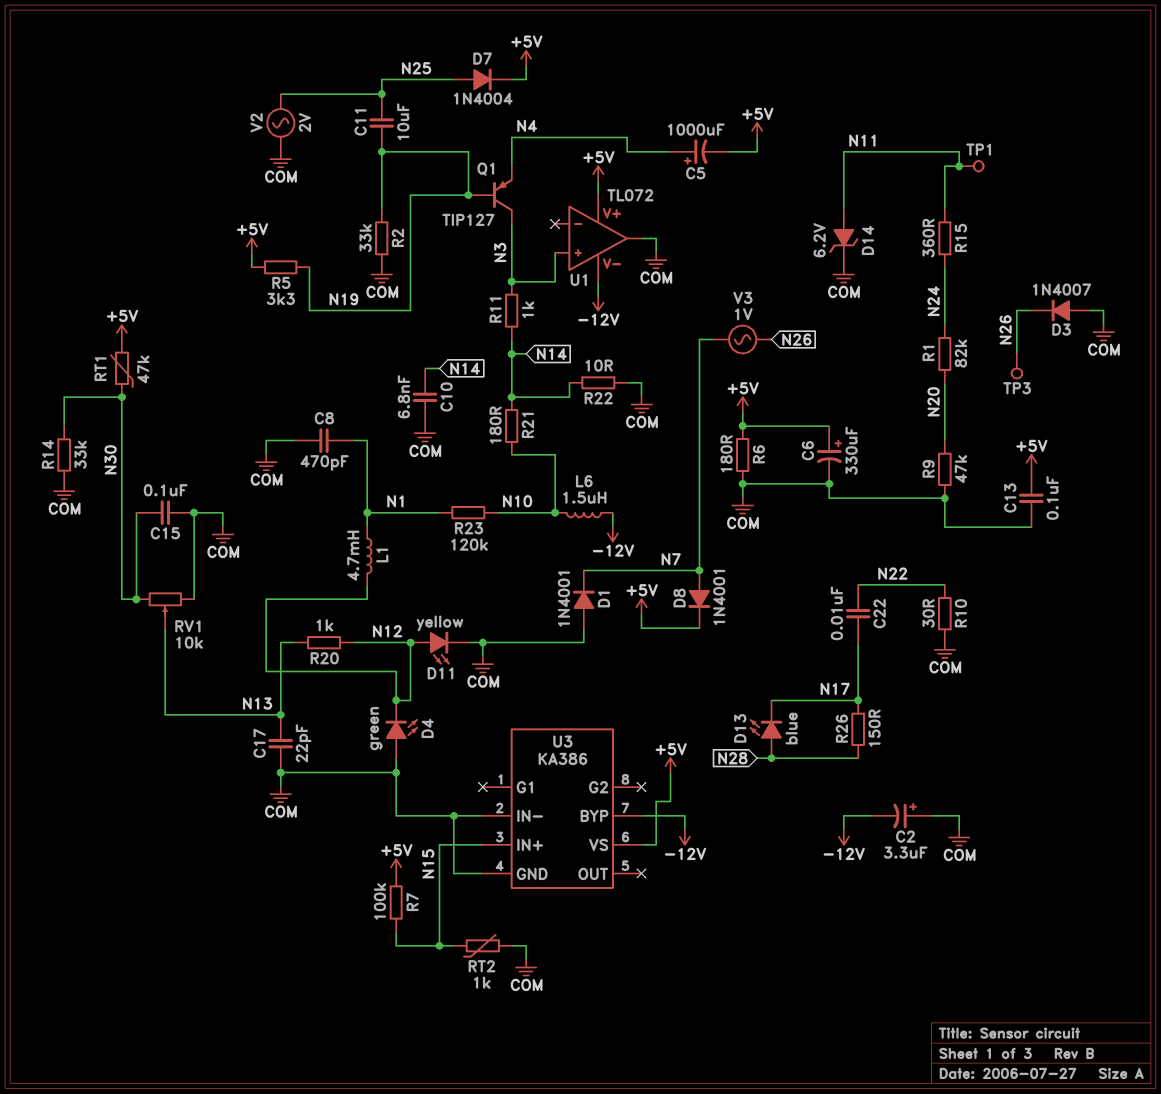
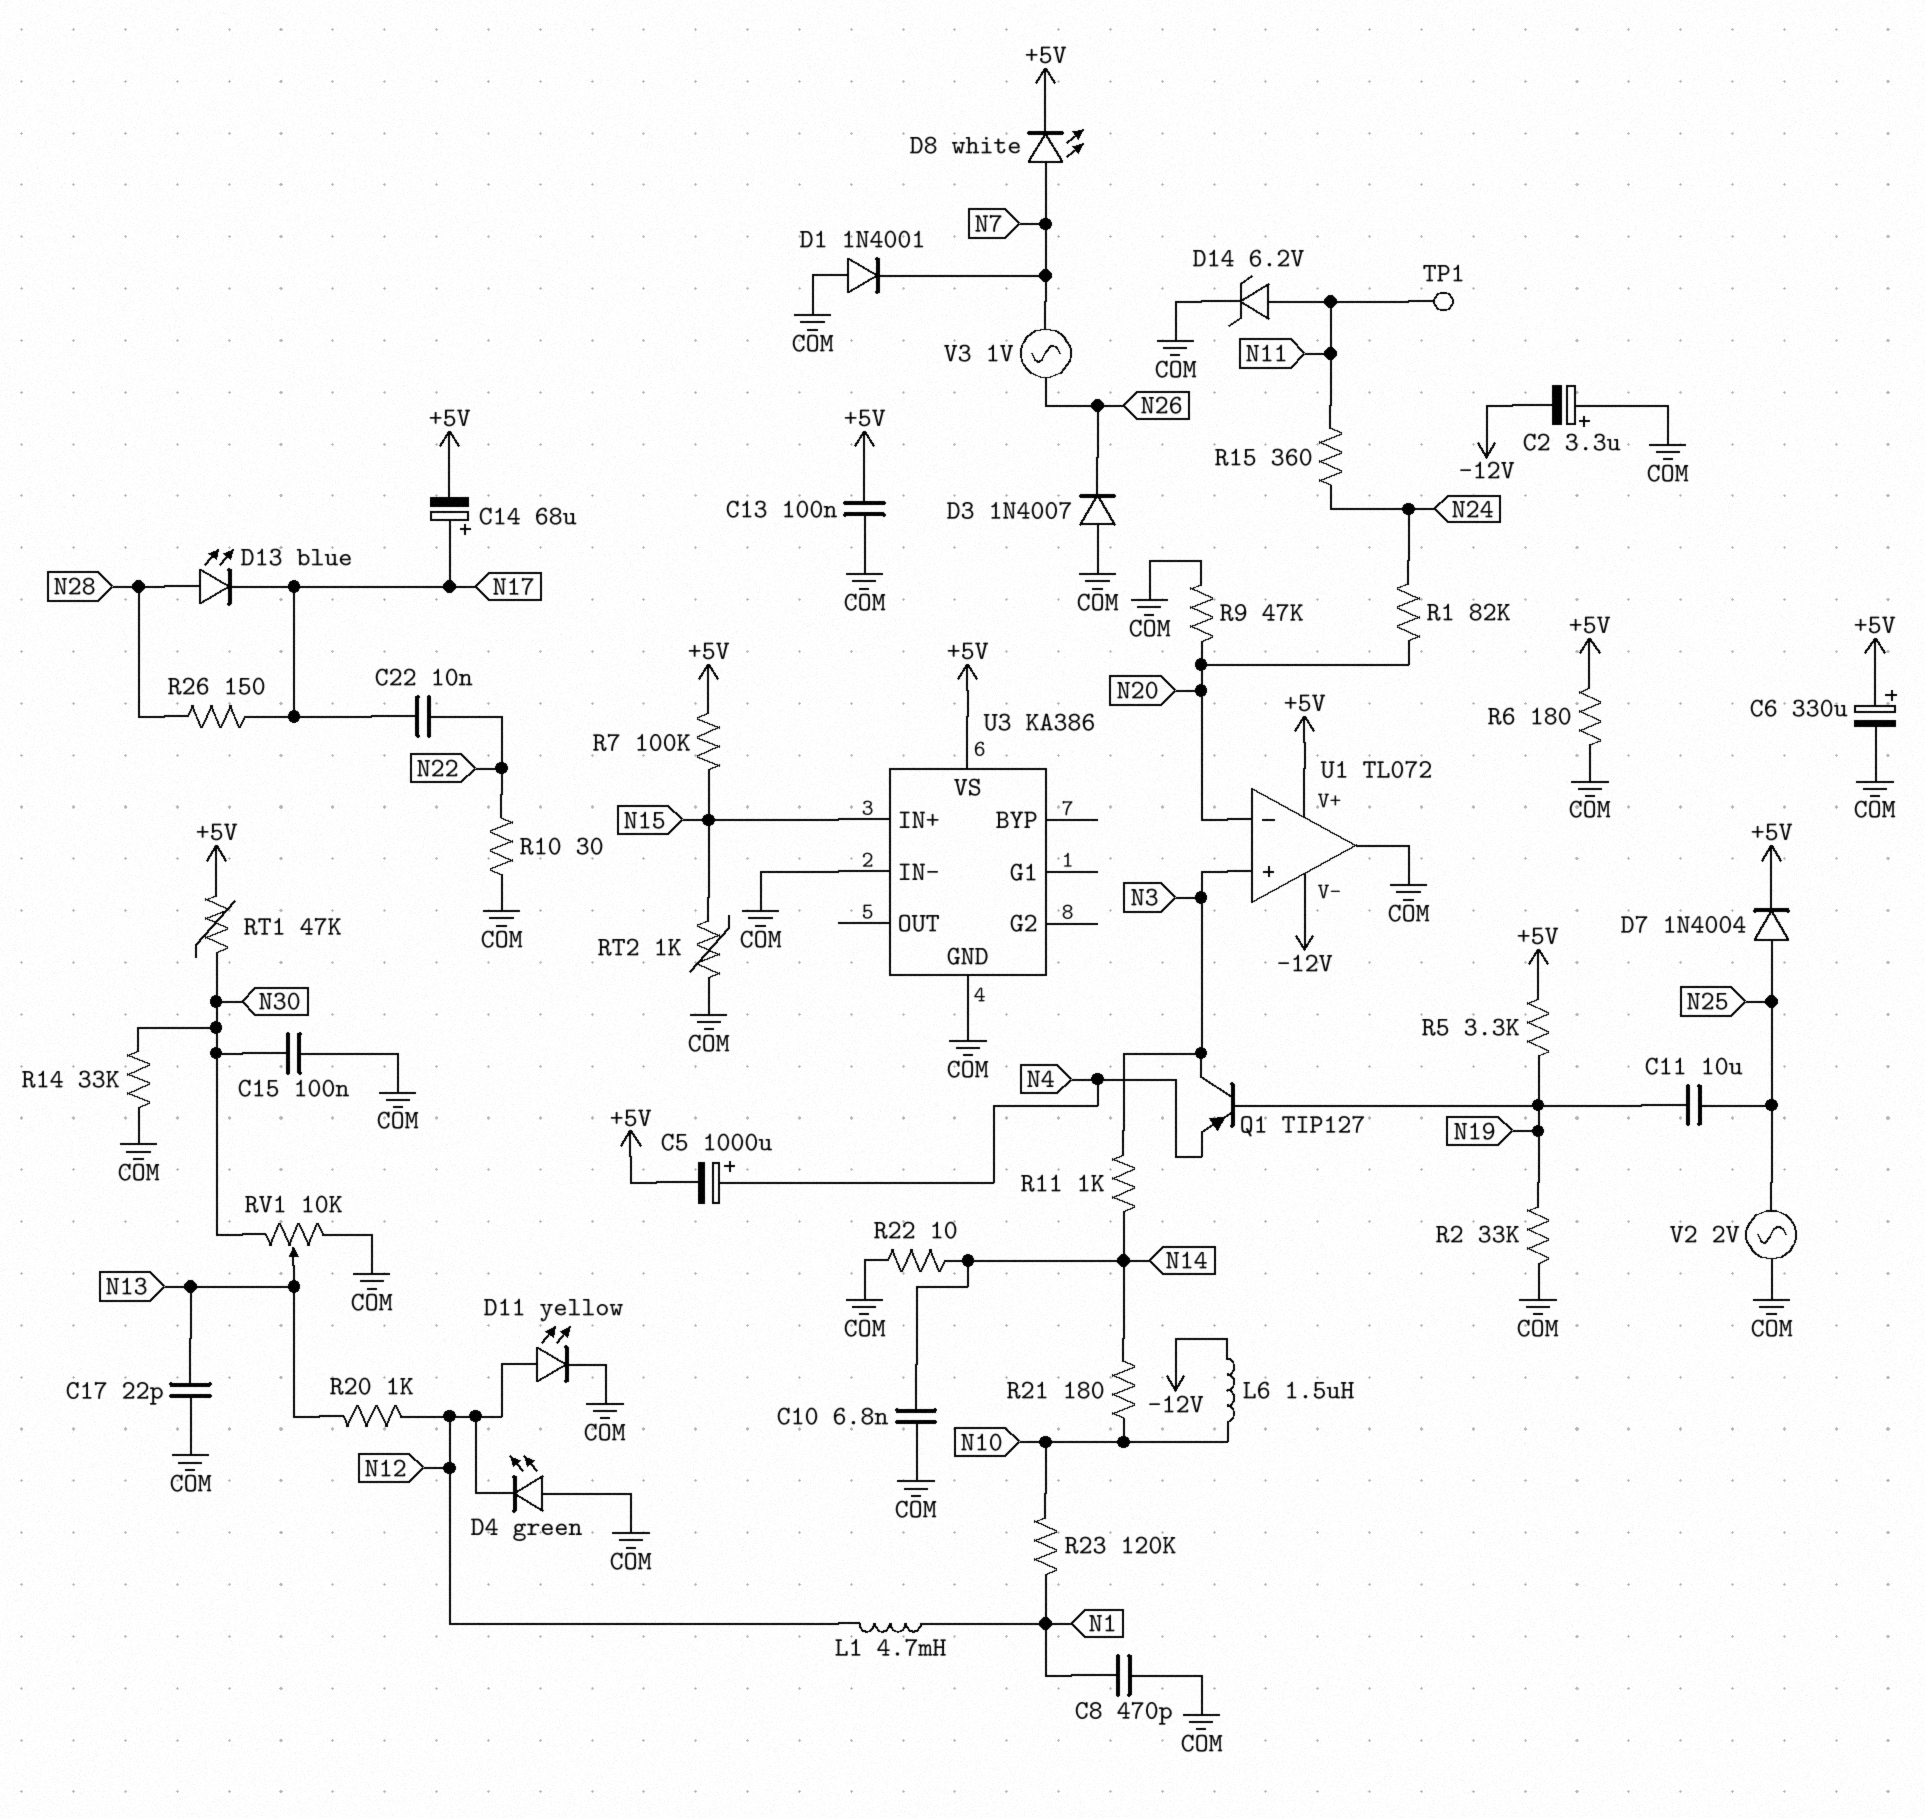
C14: none -> 68uF (plus N17, minus +5V)
D8: diode 1N4001 (A N7, K +5V) -> LED white (A N7, K +5V)
TP3: test point (N26) -> none
U1 pin in-: none -> N20
U3 pin BYP: -12V -> none

